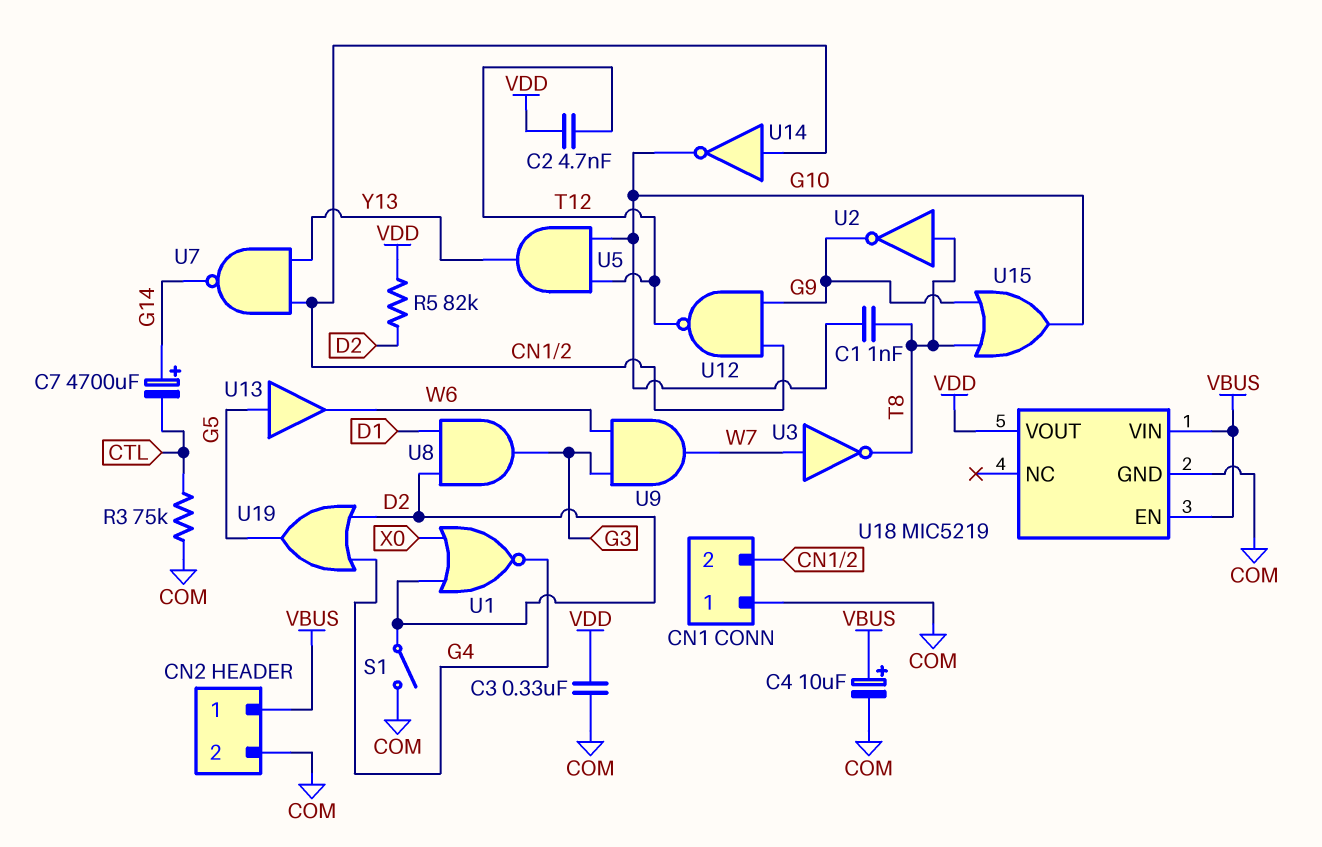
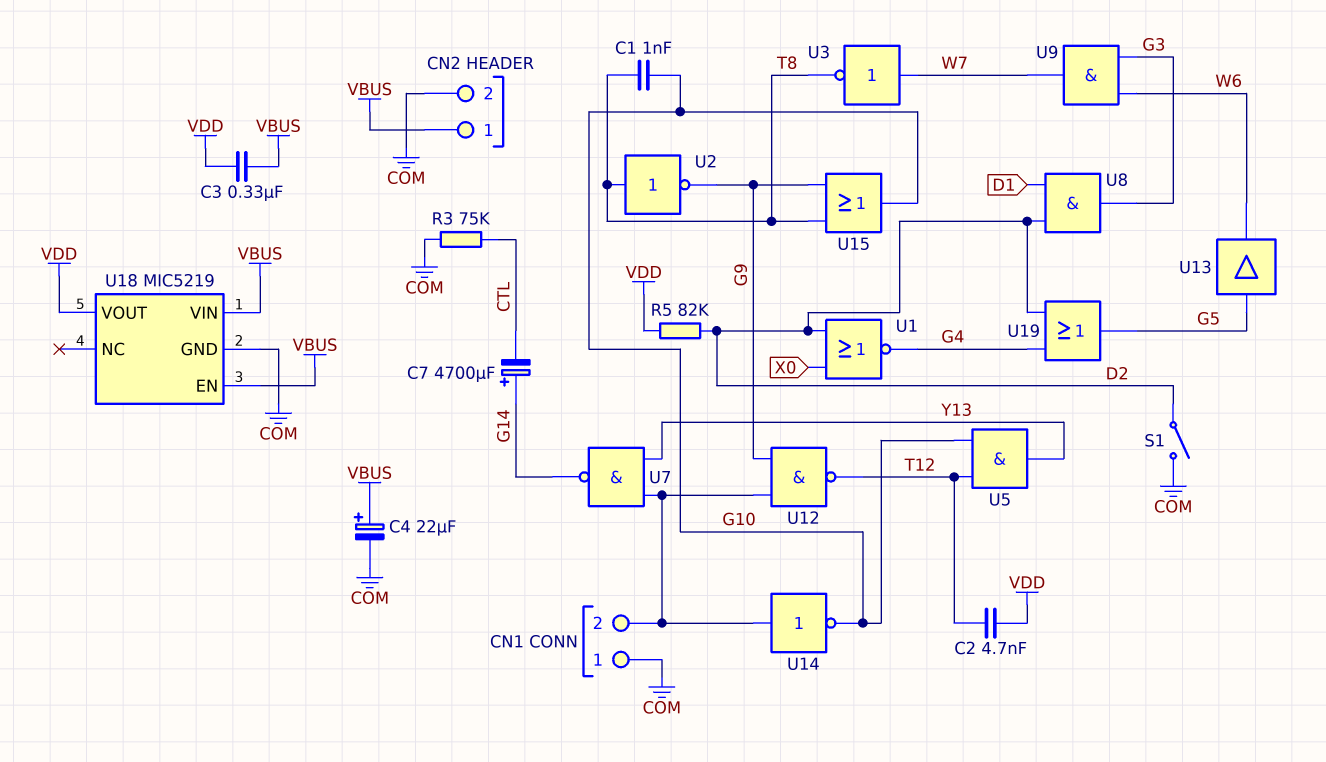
C3: 330nF (COM, VDD) -> 330nF (VBUS, VDD)
C4: 10uF (plus VBUS, minus COM) -> 22uF (plus VBUS, minus COM)

